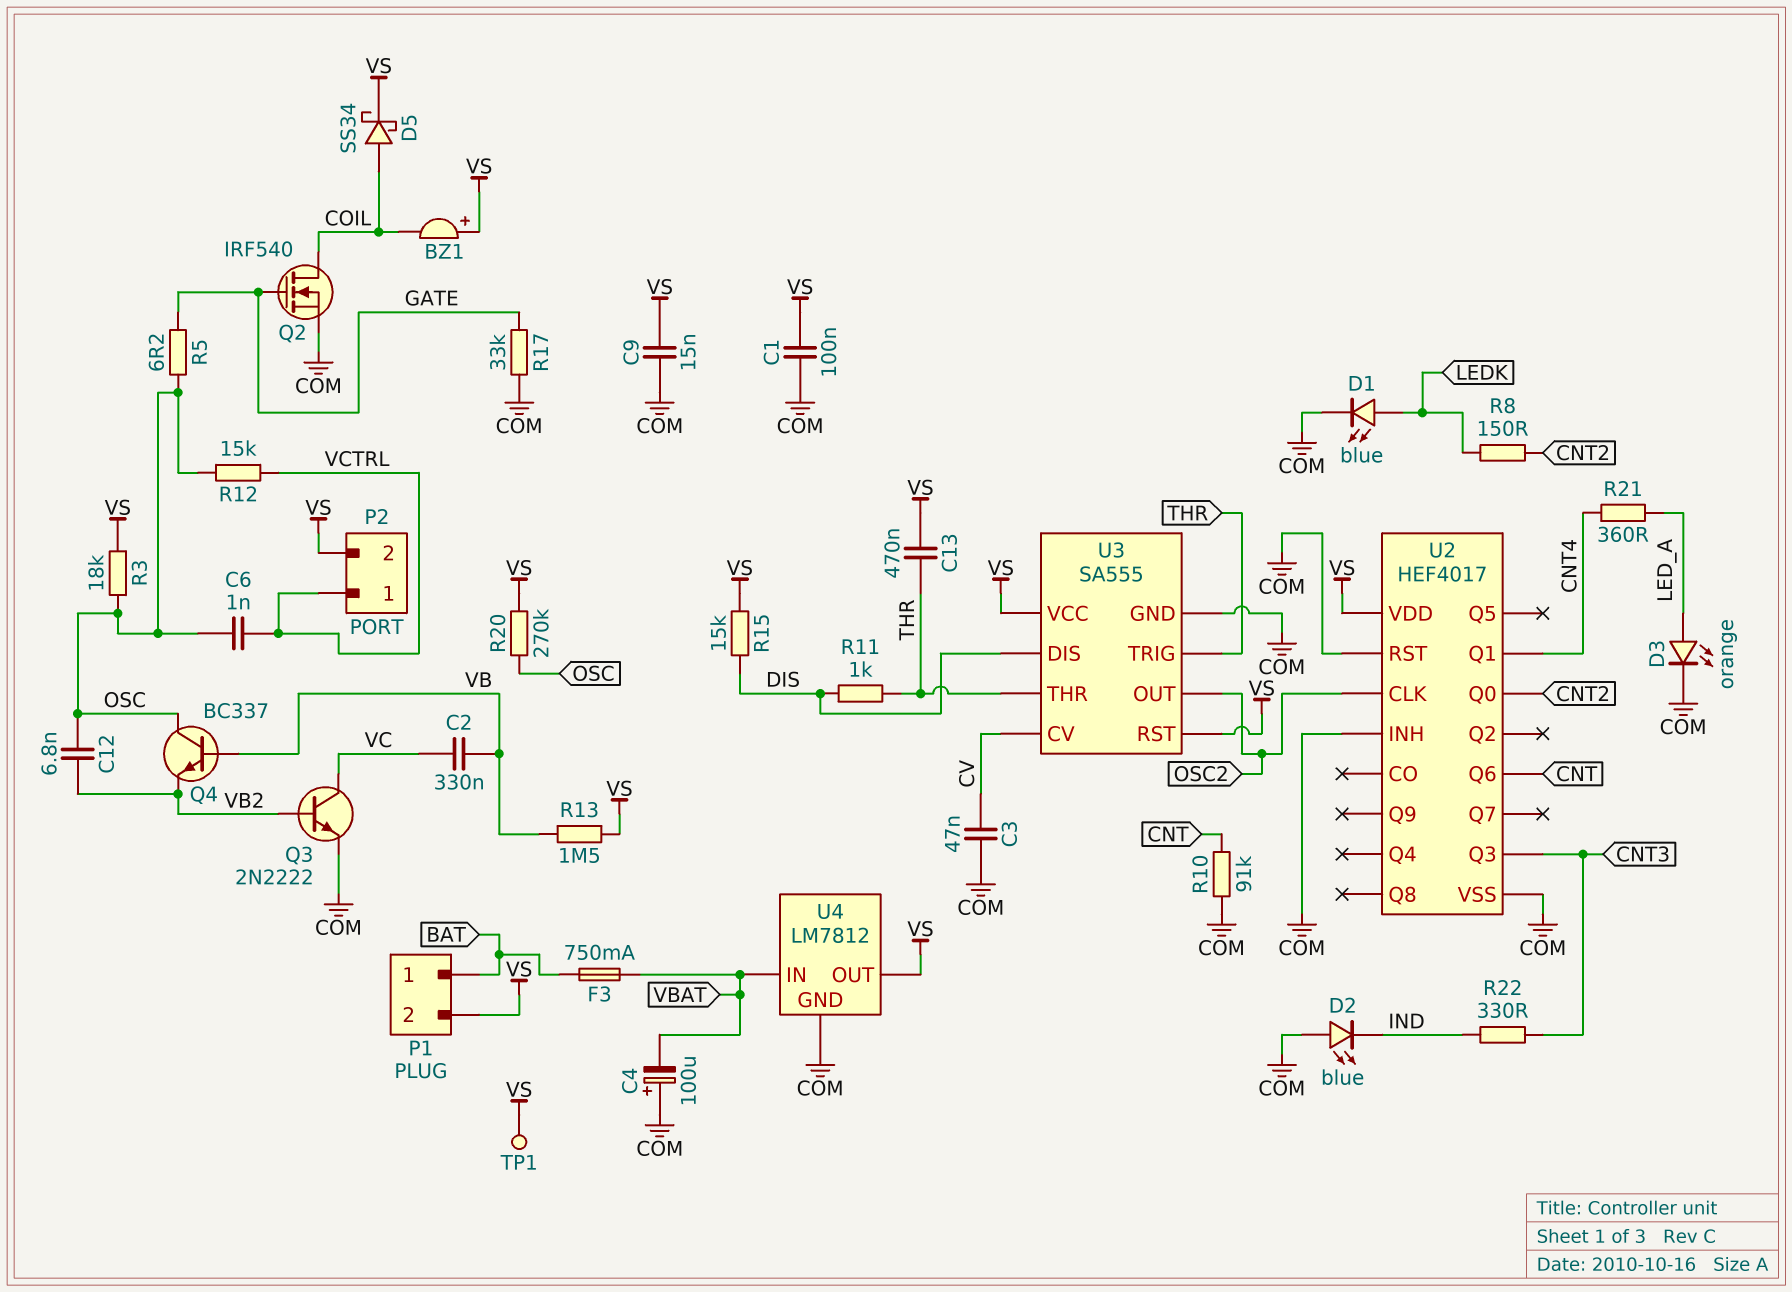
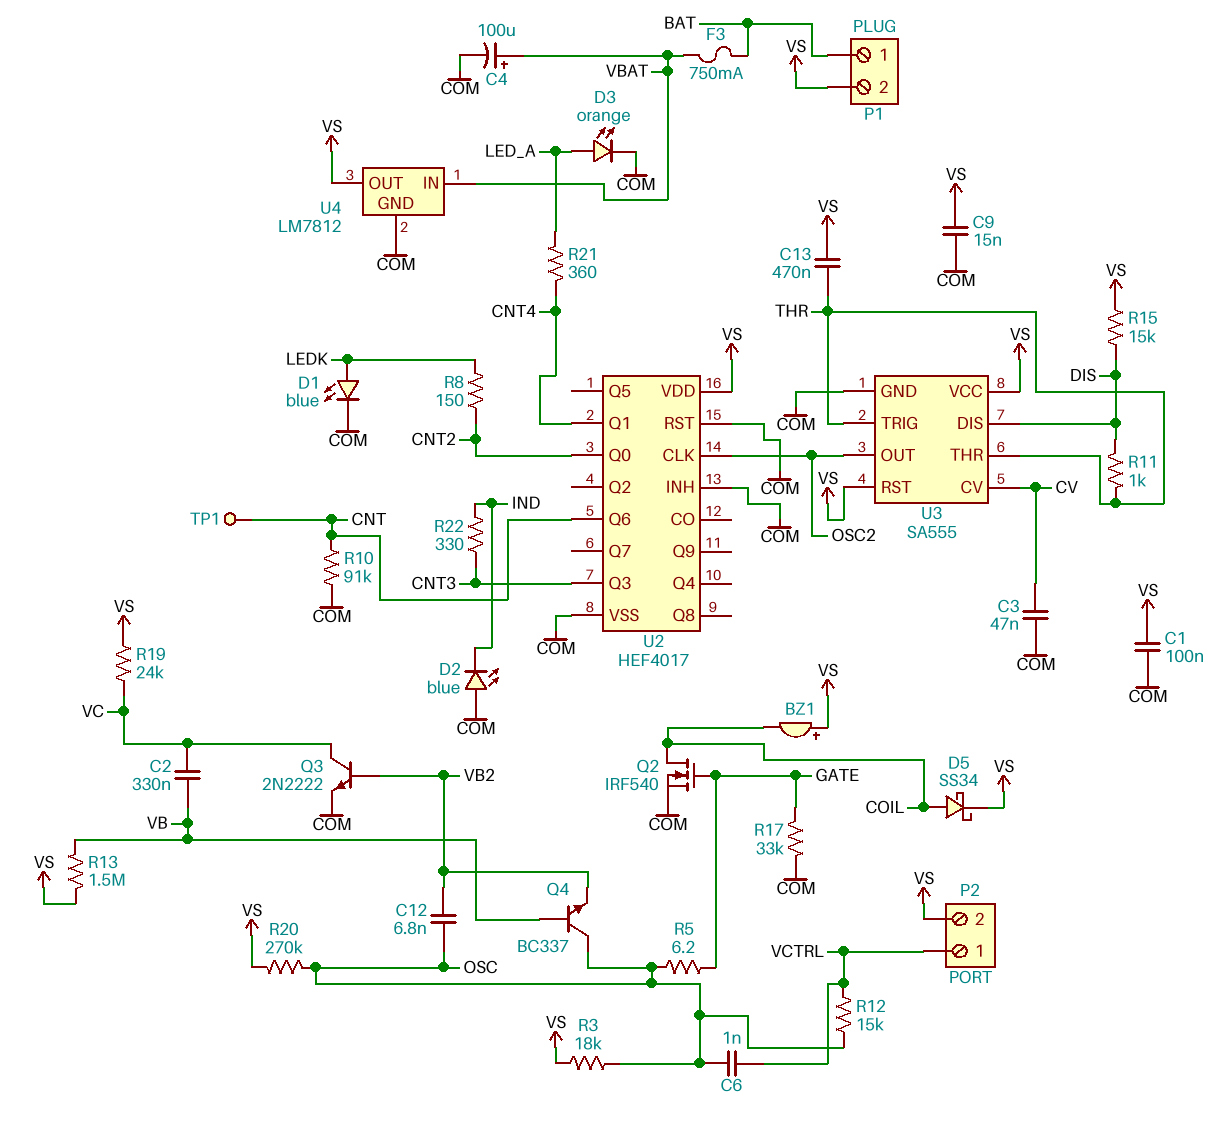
C4: 100uF (plus COM, minus VBAT) -> 100uF (plus VBAT, minus COM)
R19: none -> 24k (VC, VS)
TP1: test point (VS) -> test point (CNT)

